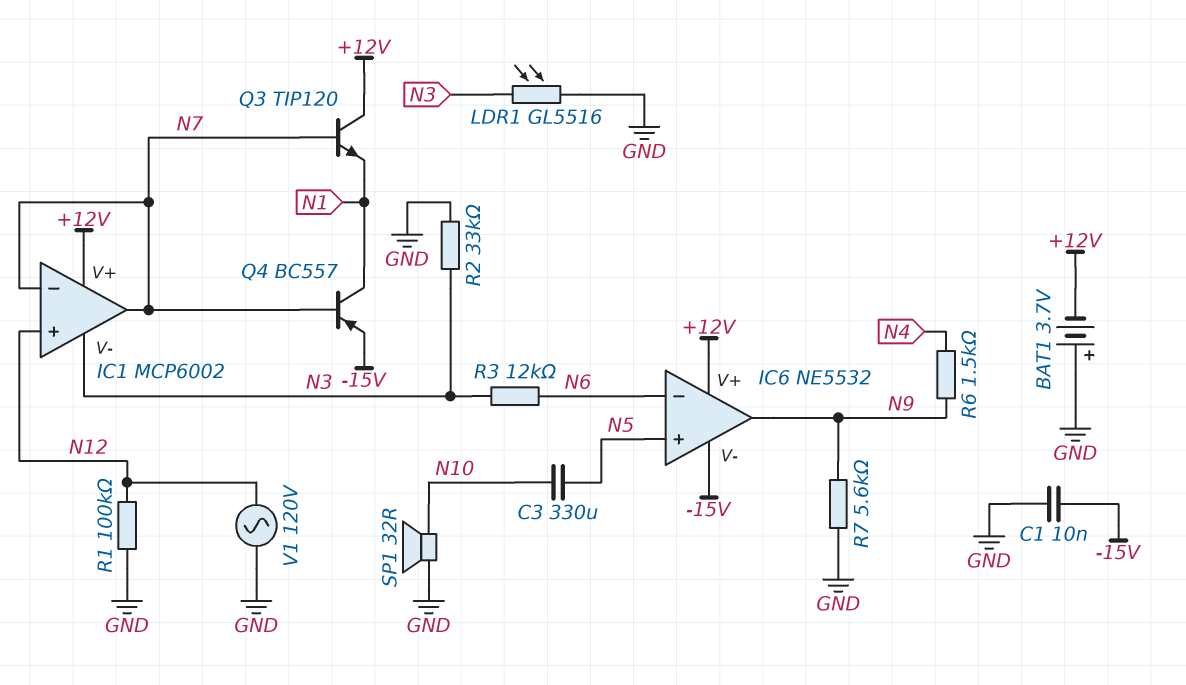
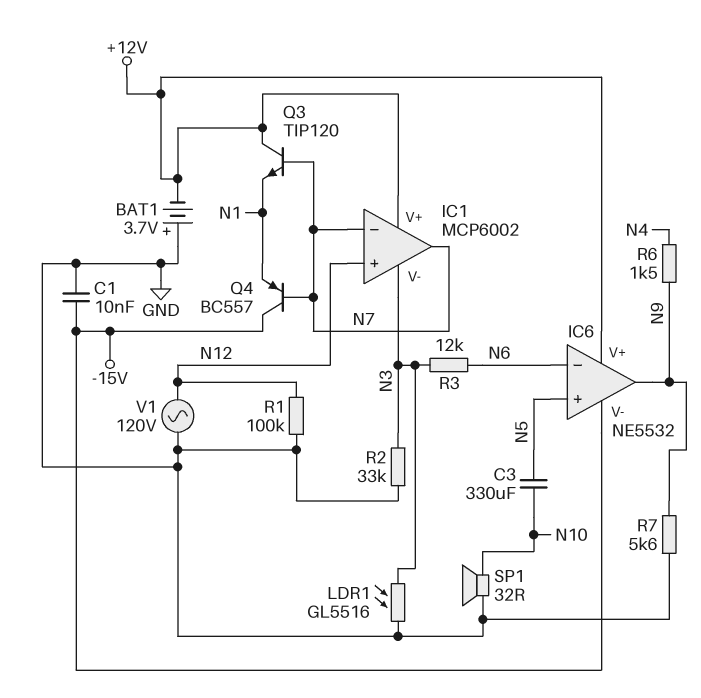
Q4: PNP BC557 (B N7, C N1, E -15V) -> PNP BC557 (B N7, C -15V, E N1)

